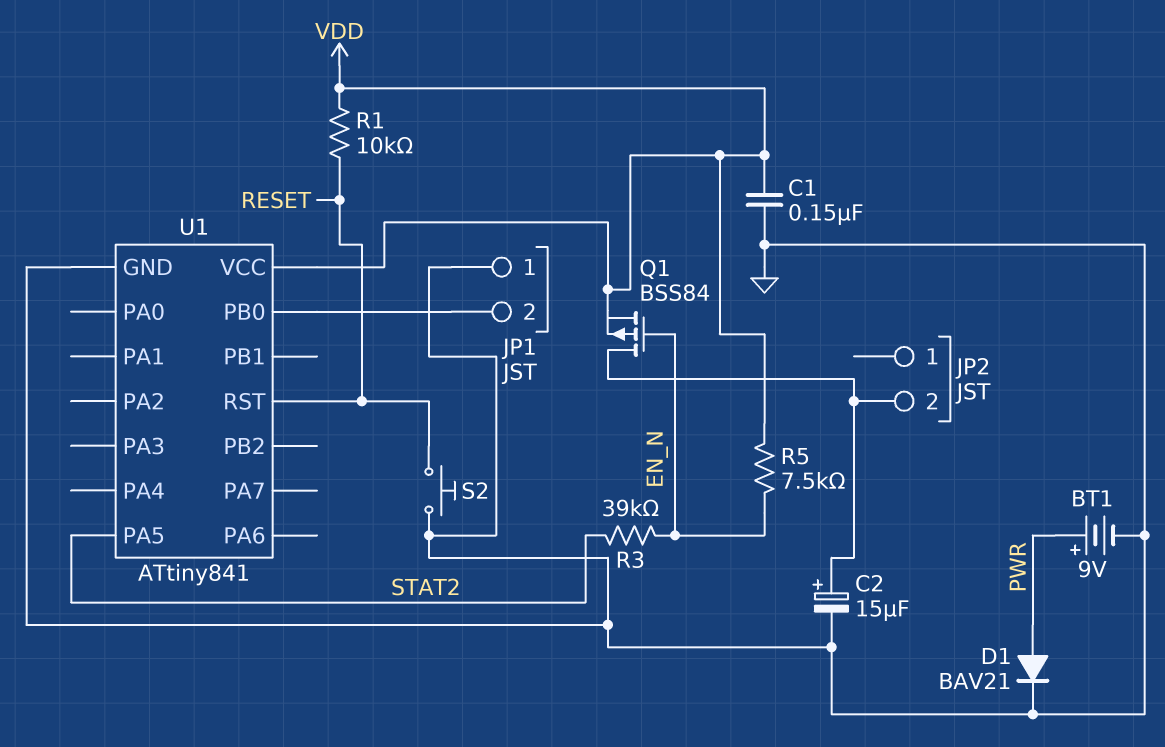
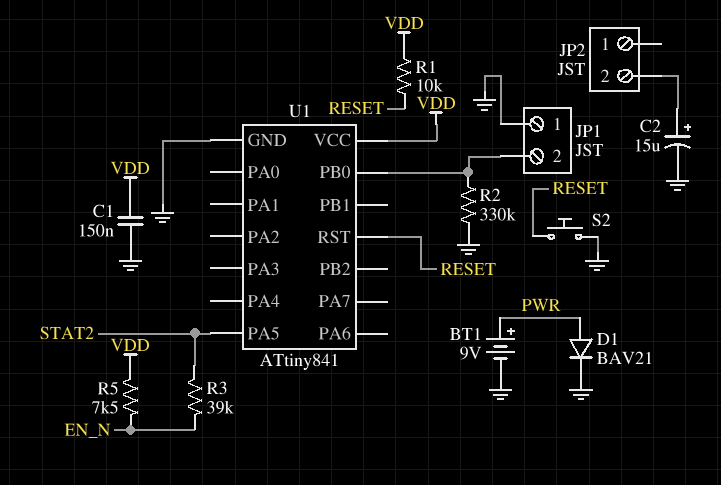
Q1: PMOS BSS84 (G EN_N, D JP2/2, S VDD) -> none
R2: none -> 330k (GND, JP1/2)

